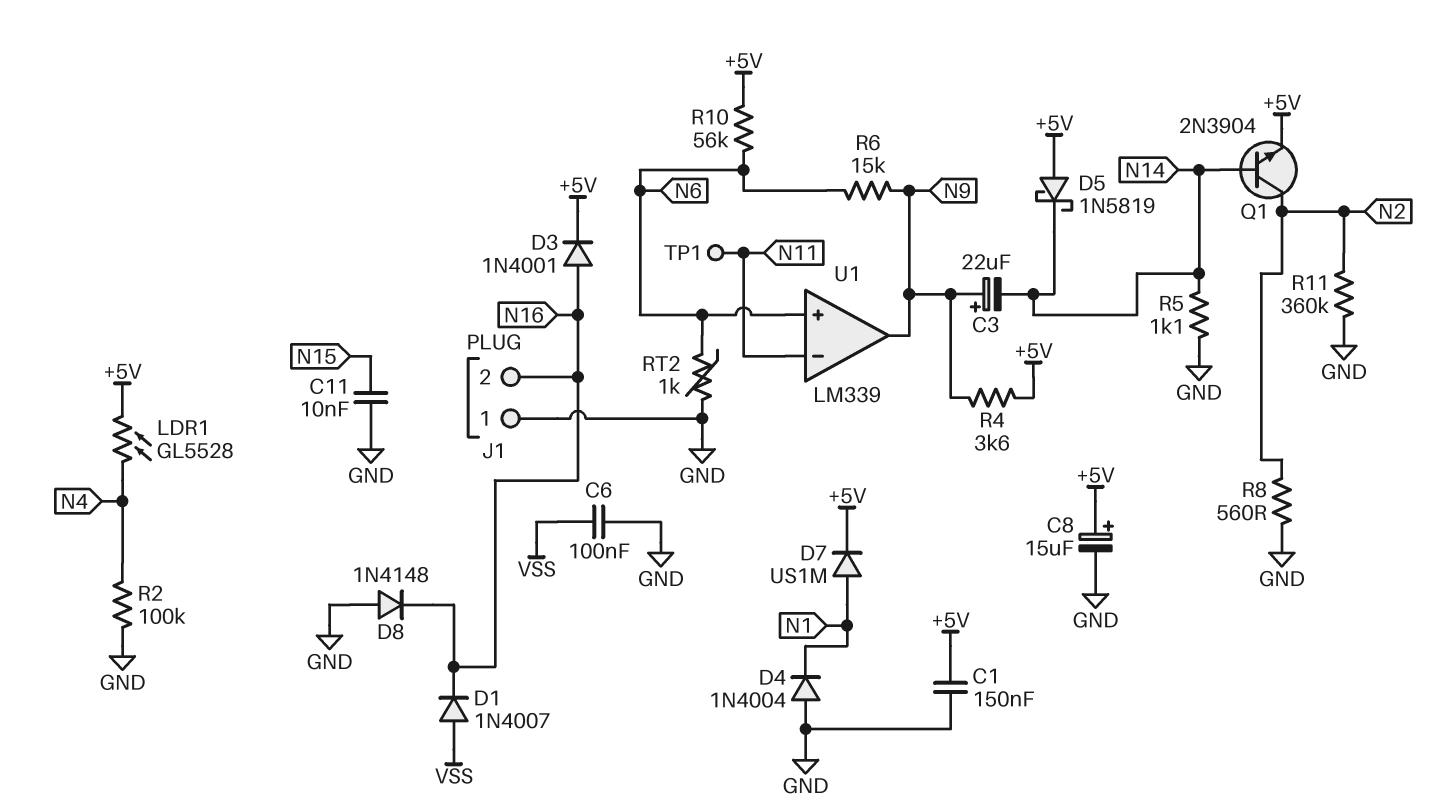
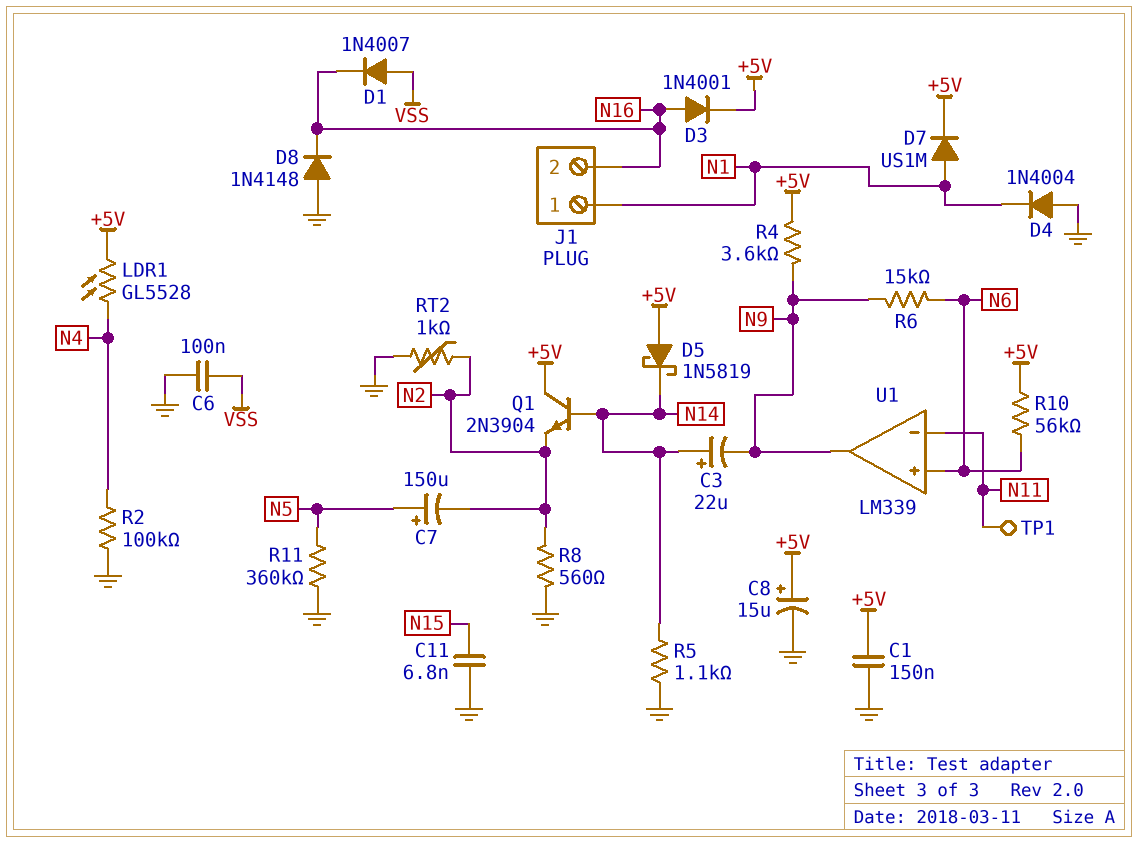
C3: 22uF (plus N9, minus N14) -> 22uF (plus N14, minus N9)
C7: none -> 150uF (plus N5, minus N2)
C11: 10nF (GND, N15) -> 6.8nF (GND, N15)
J1 pin 1: GND -> N1
Q1: NPN 2N3904 (B N14, C N2, E +5V) -> NPN 2N3904 (B N14, C +5V, E N2)
R11: 360k (GND, N2) -> 360k (GND, N5)
RT2: 1k (GND, N6) -> 1k (GND, N2)

